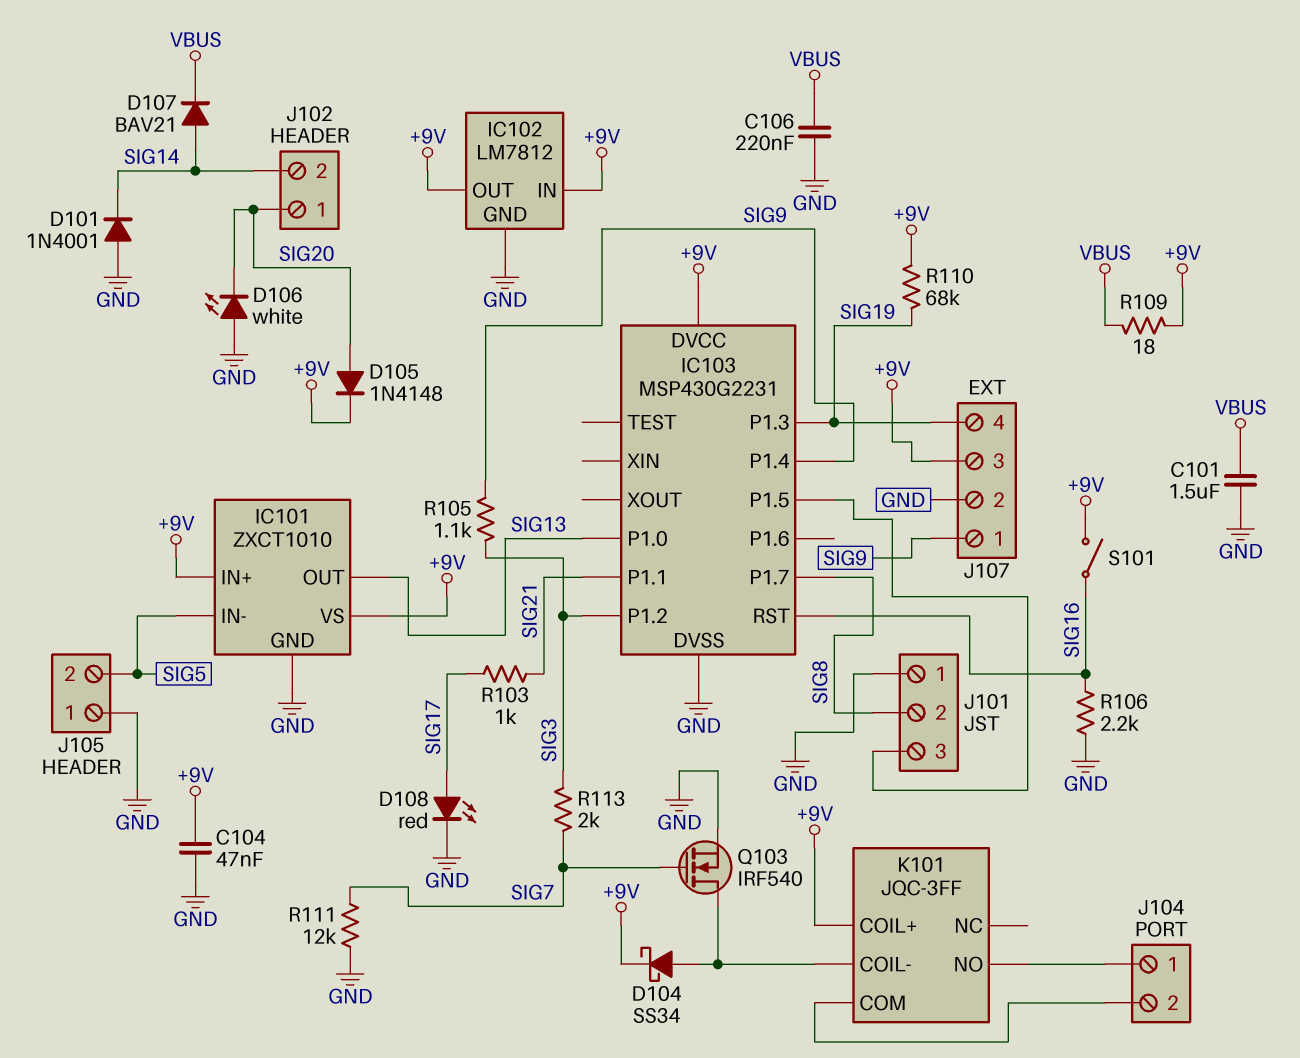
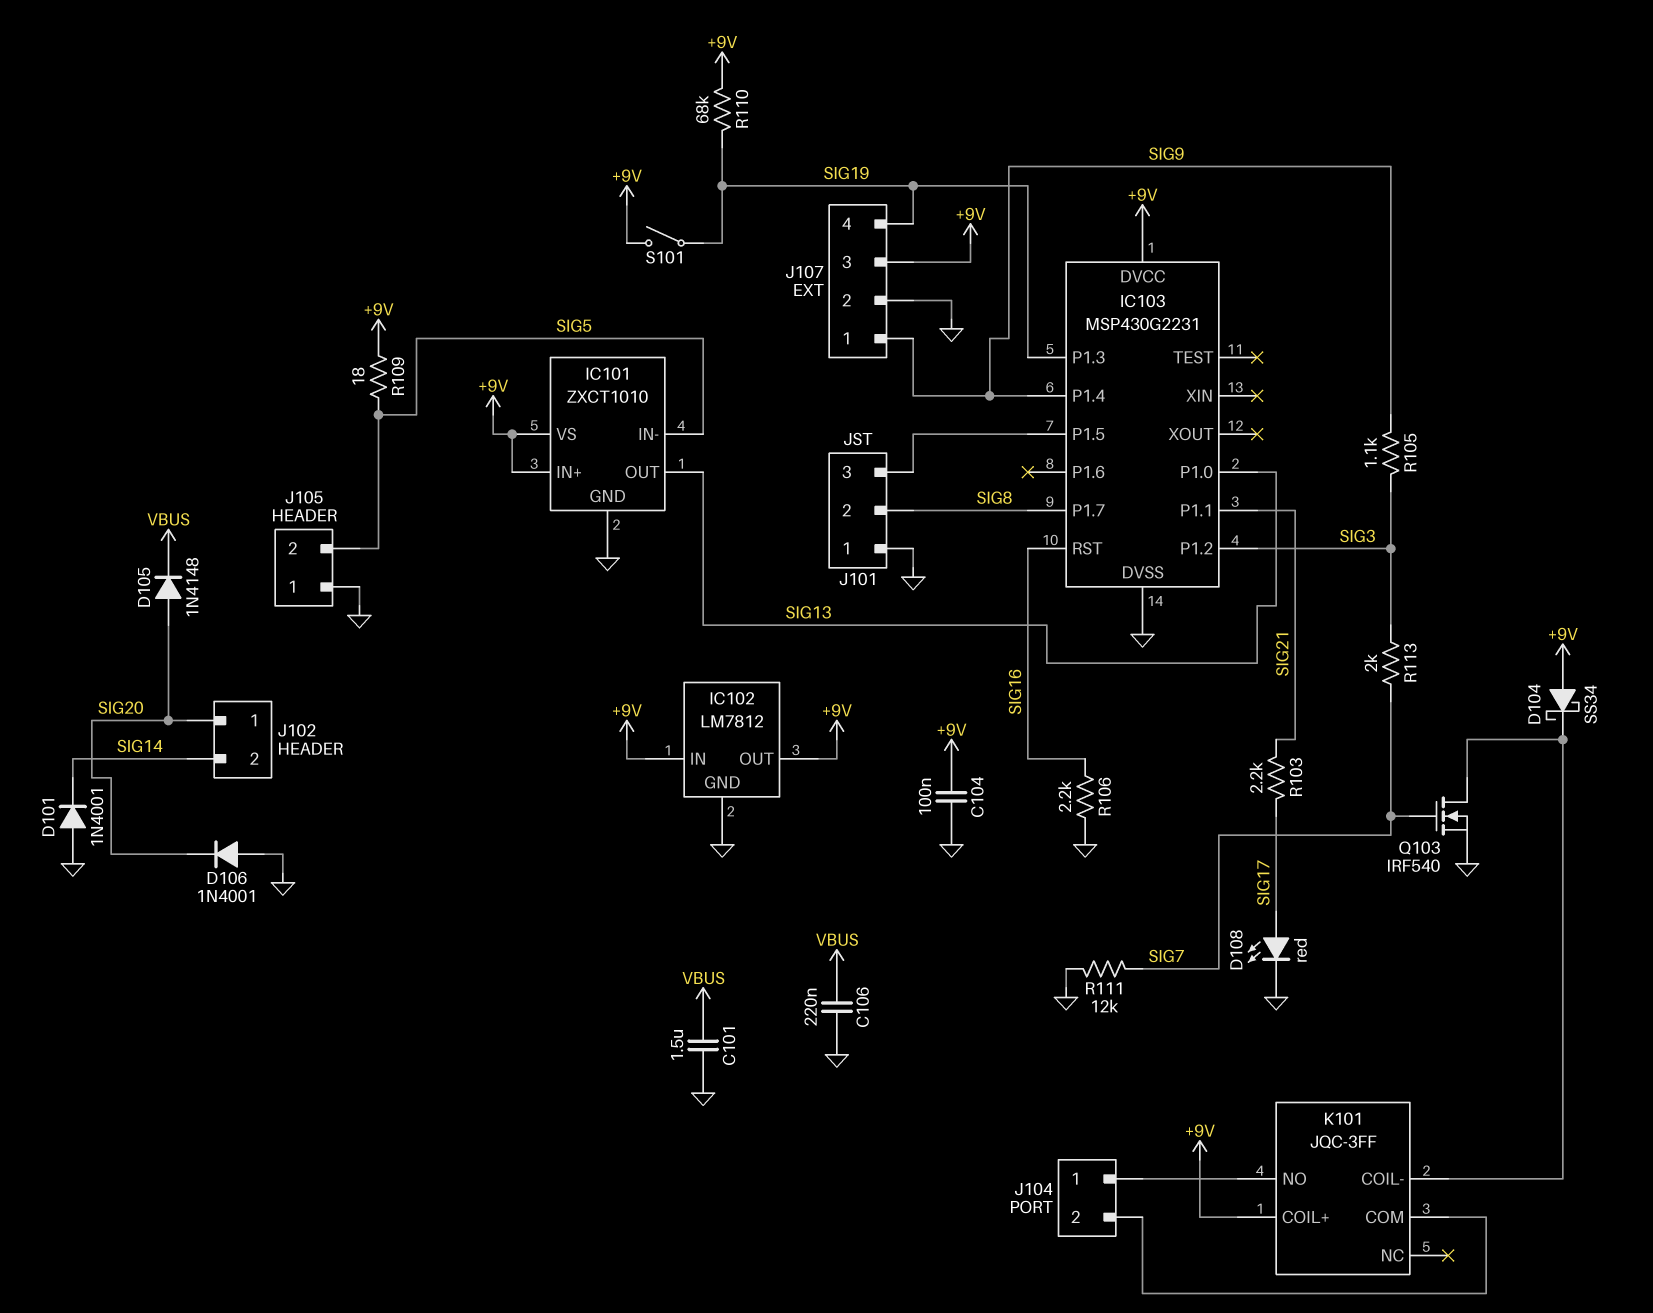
C104: 47nF (+9V, GND) -> 100nF (+9V, GND)
D104: schottky SS34 (A K101/COIL-, K +9V) -> schottky SS34 (A +9V, K K101/COIL-)
D105: diode 1N4148 (A SIG20, K +9V) -> diode 1N4148 (A SIG20, K VBUS)
D106: LED white (A GND, K SIG20) -> diode 1N4001 (A GND, K SIG20)
D107: diode BAV21 (A SIG14, K VBUS) -> none
R103: 1k (SIG17, SIG21) -> 2.2k (SIG17, SIG21)
R109: 18 (+9V, VBUS) -> 18 (+9V, SIG5)
S101: switch (+9V, SIG16) -> switch (+9V, SIG19)

